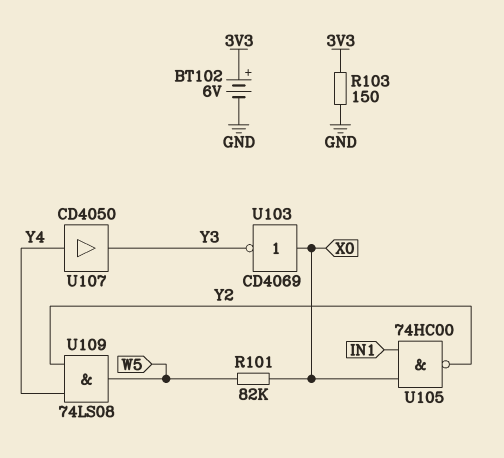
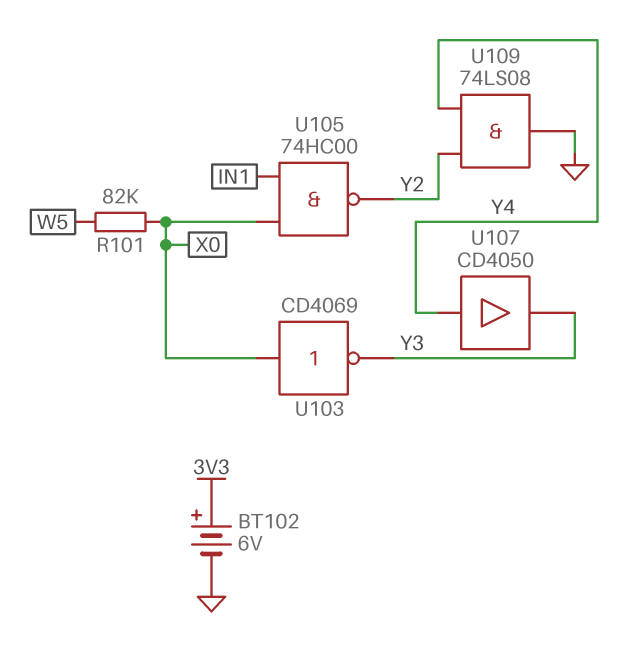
R103: 150 (3V3, GND) -> none
U109: AND 74LS08 (in Y2, in Y4, out W5) -> AND 74LS08 (in Y2, in Y4, out GND)

